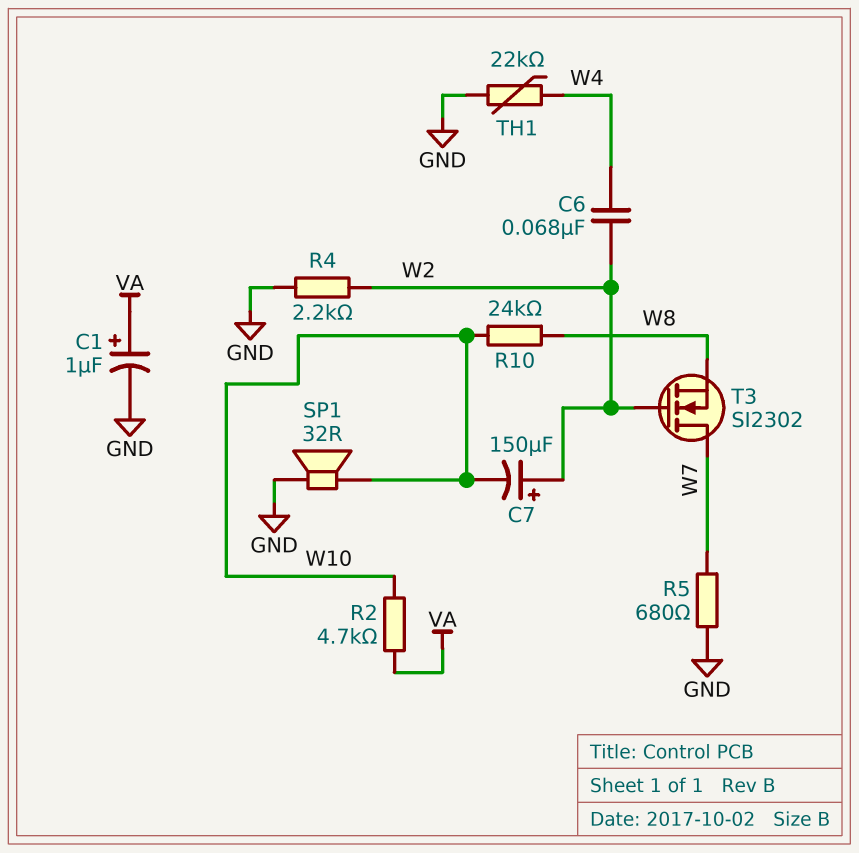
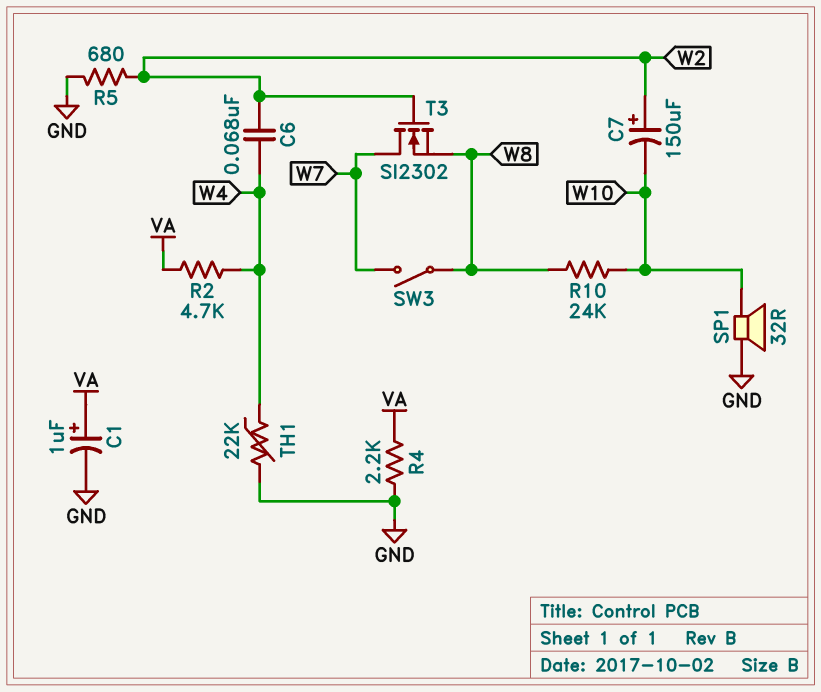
R2: 4.7k (VA, W10) -> 4.7k (VA, W4)
R4: 2.2k (GND, W2) -> 2.2k (GND, VA)
R5: 680 (GND, W7) -> 680 (GND, W2)
SW3: none -> switch (W7, W8)

